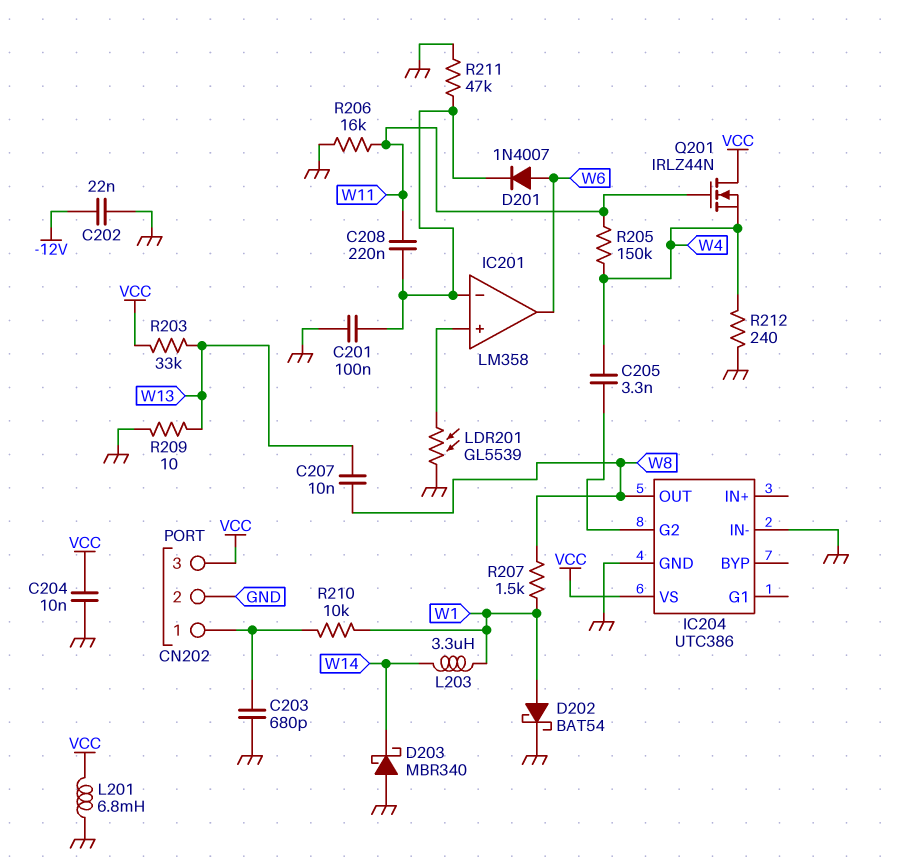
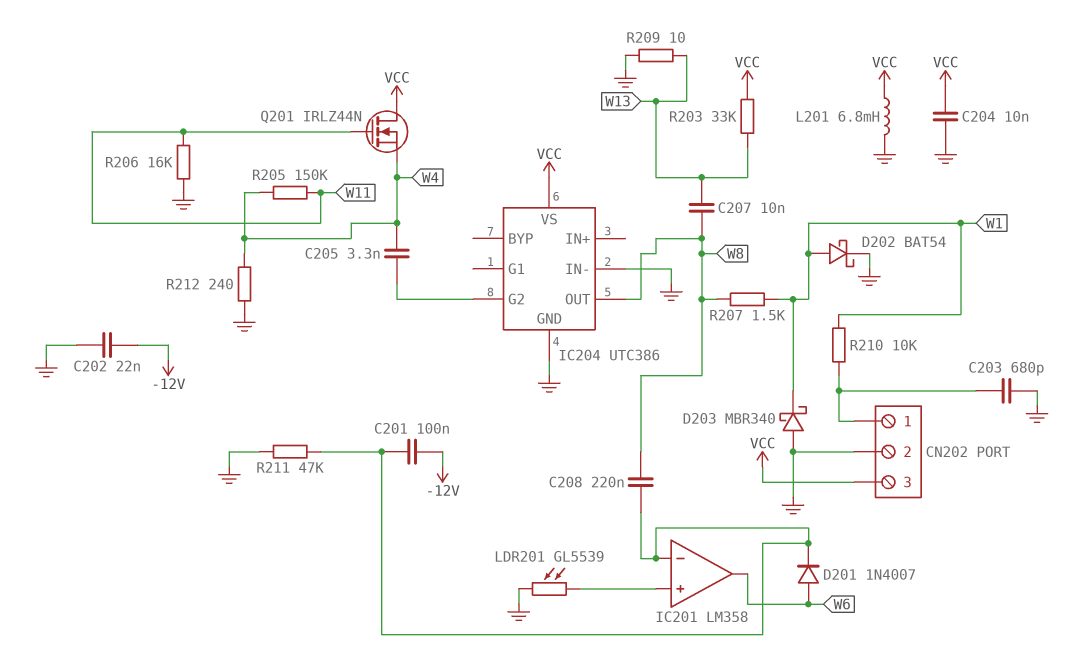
C201: 100nF (GND, IC201/in-) -> 100nF (-12V, IC201/in-)
C208: 220nF (IC201/in-, W11) -> 220nF (IC201/in-, W8)
D203: schottky MBR340 (A GND, K W14) -> schottky MBR340 (A GND, K W1)
L203: 3.3uH (W1, W14) -> none

